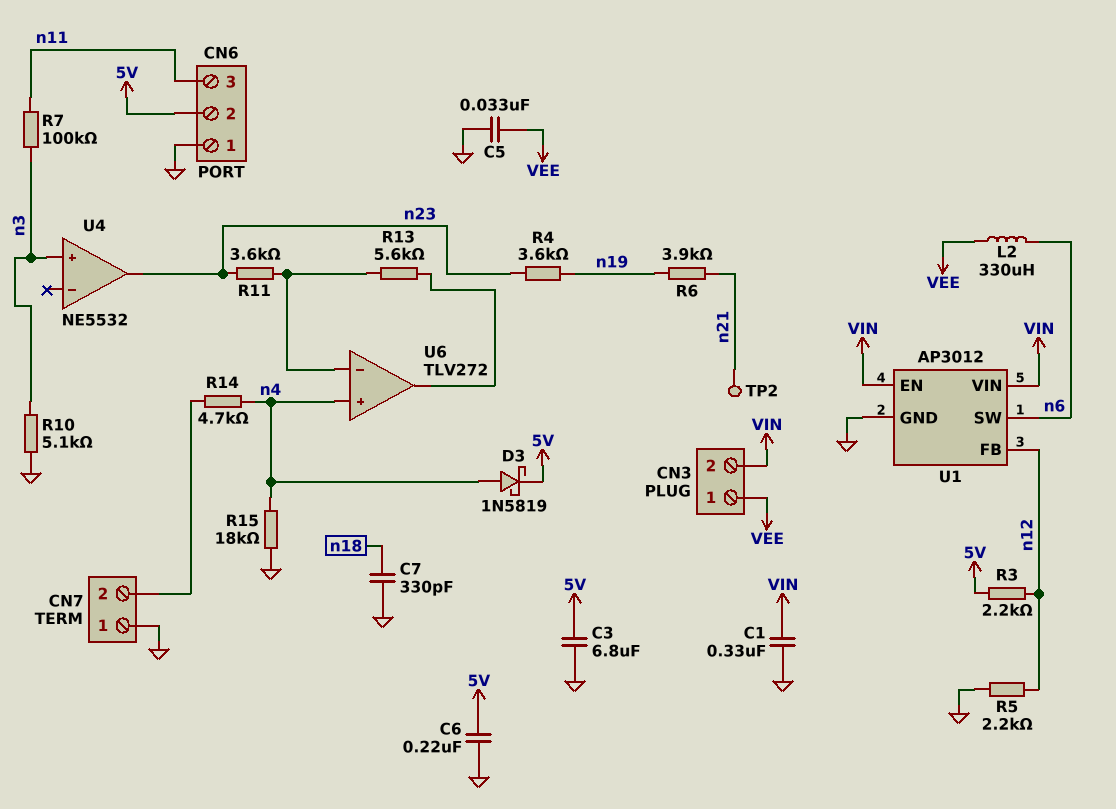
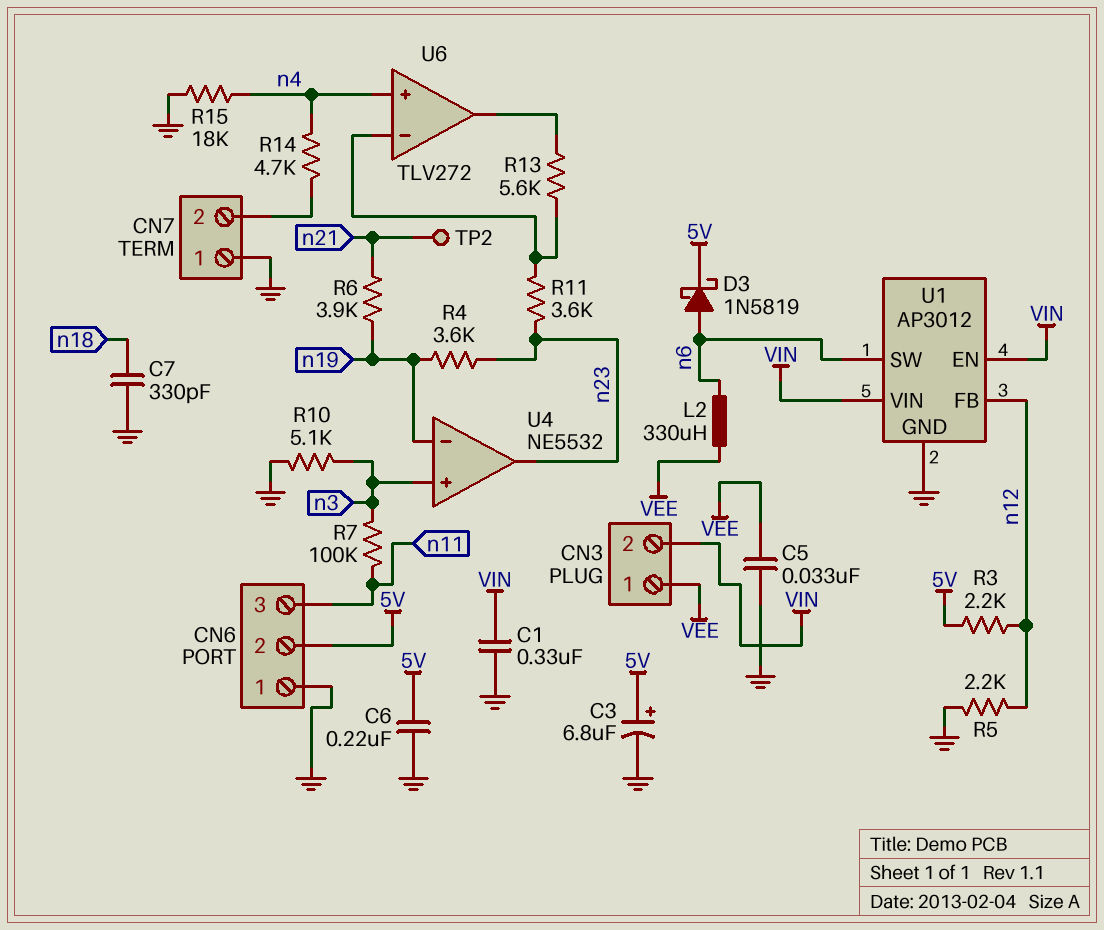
C3: 6.8uF (5V, GND) -> 6.8uF (plus 5V, minus GND)
D3: schottky 1N5819 (A n4, K 5V) -> schottky 1N5819 (A n6, K 5V)
U4 pin in-: none -> n19

